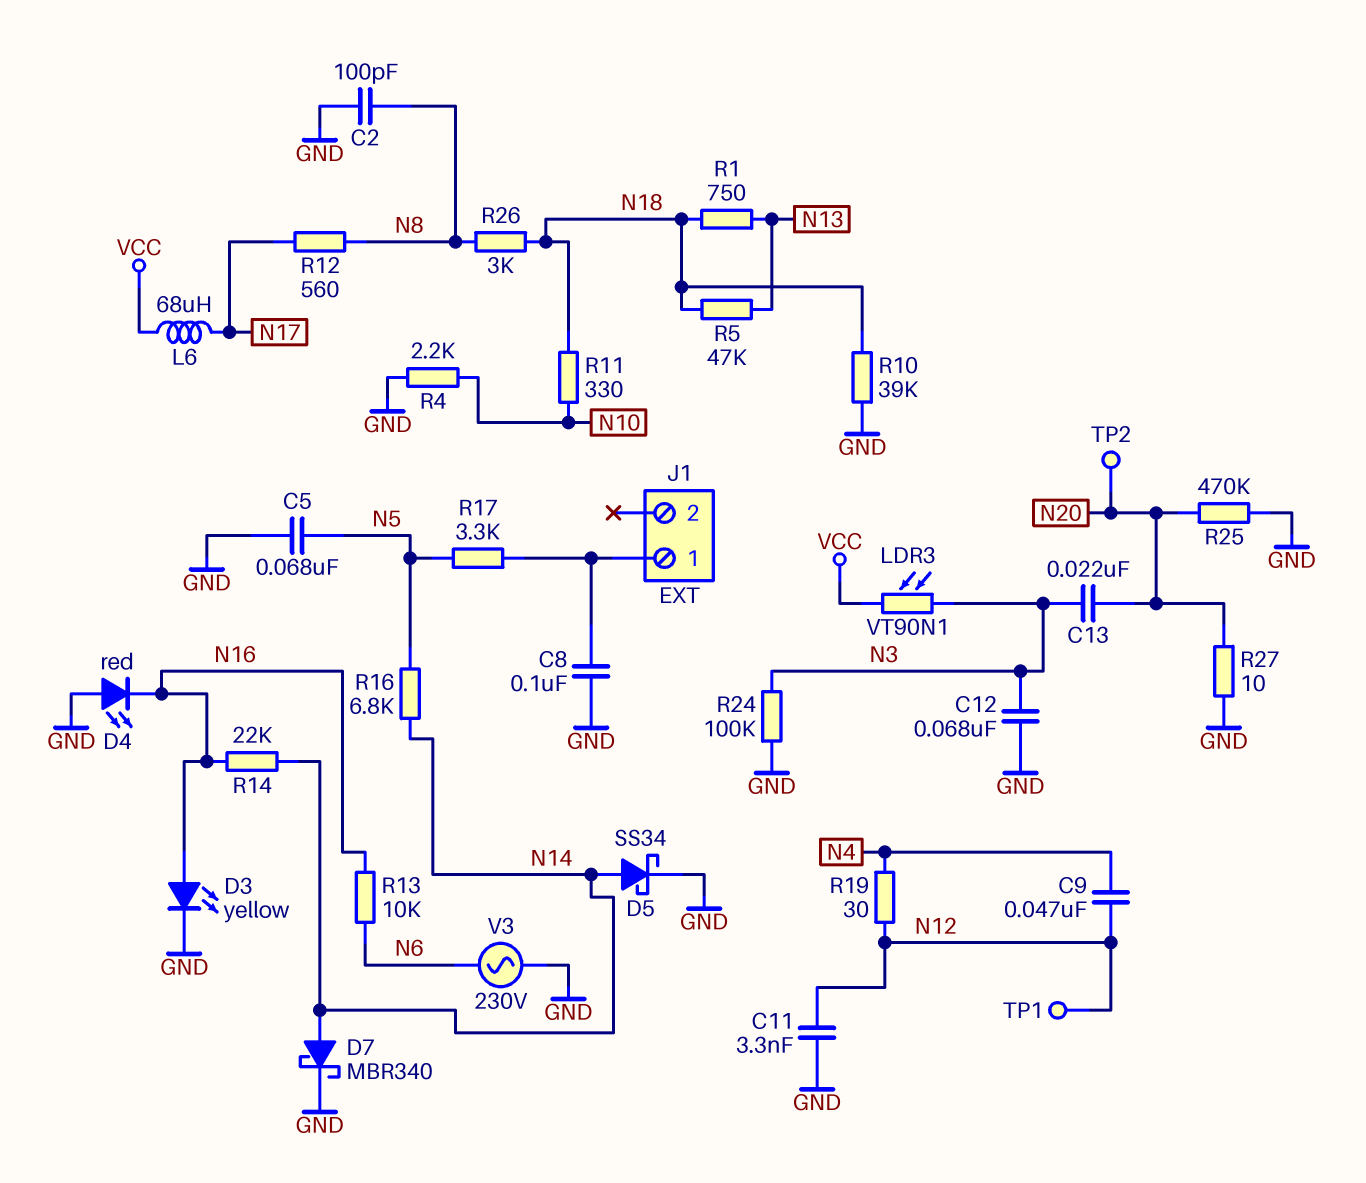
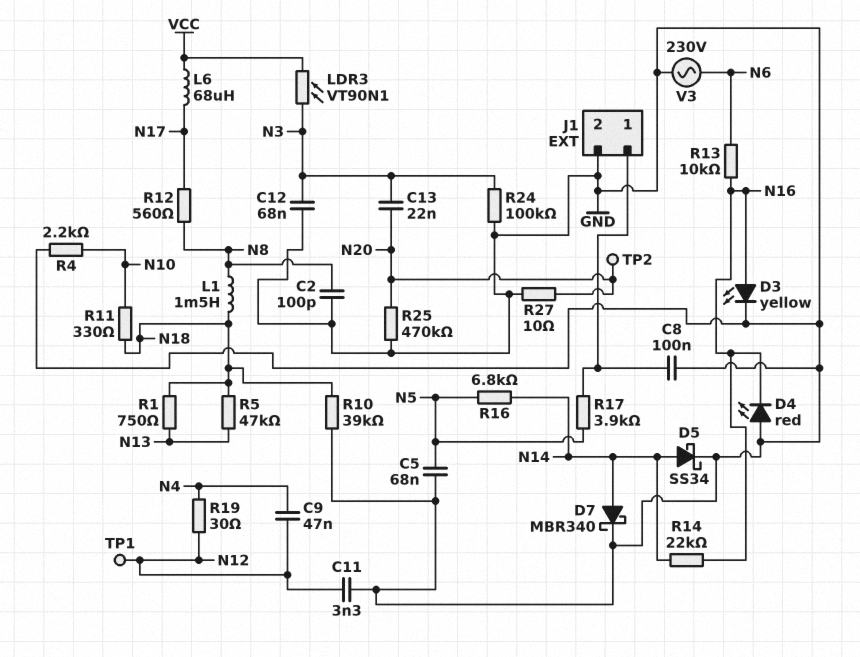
J1 pin 2: none -> GND
L1: none -> 1.5mH (N8, N18)
R17: 3.3k (J1/1, N5) -> 3.9k (J1/1, N5)
R26: 3k (N8, N18) -> none

